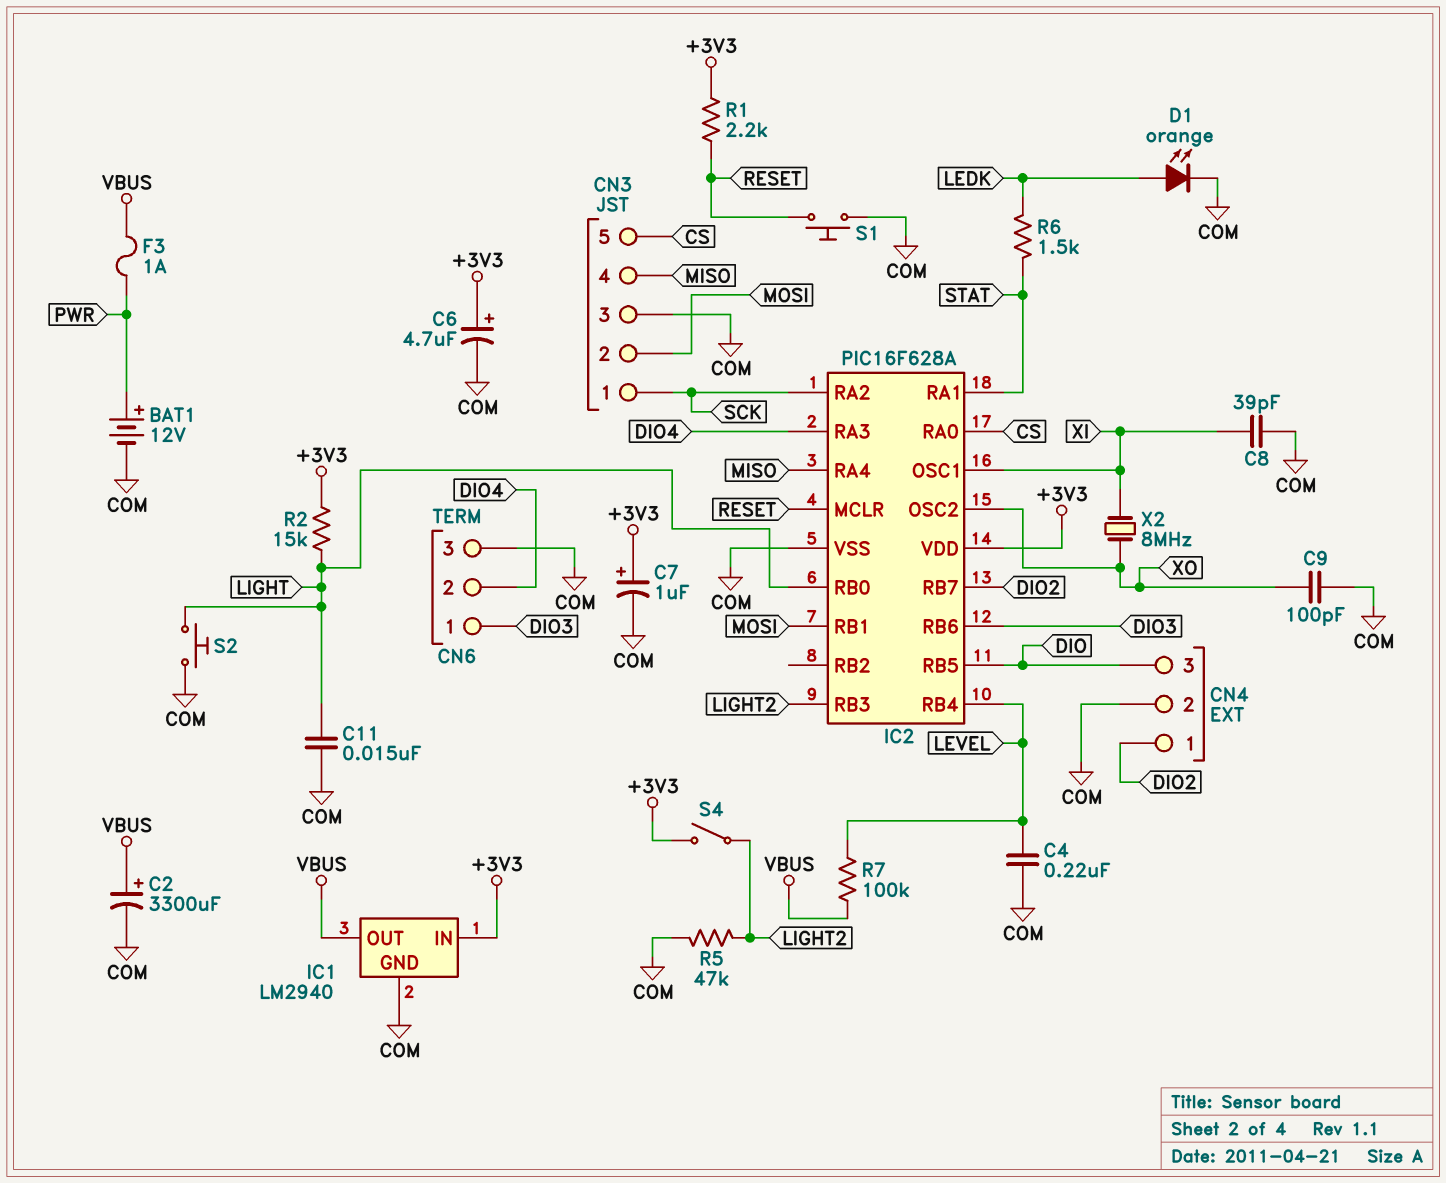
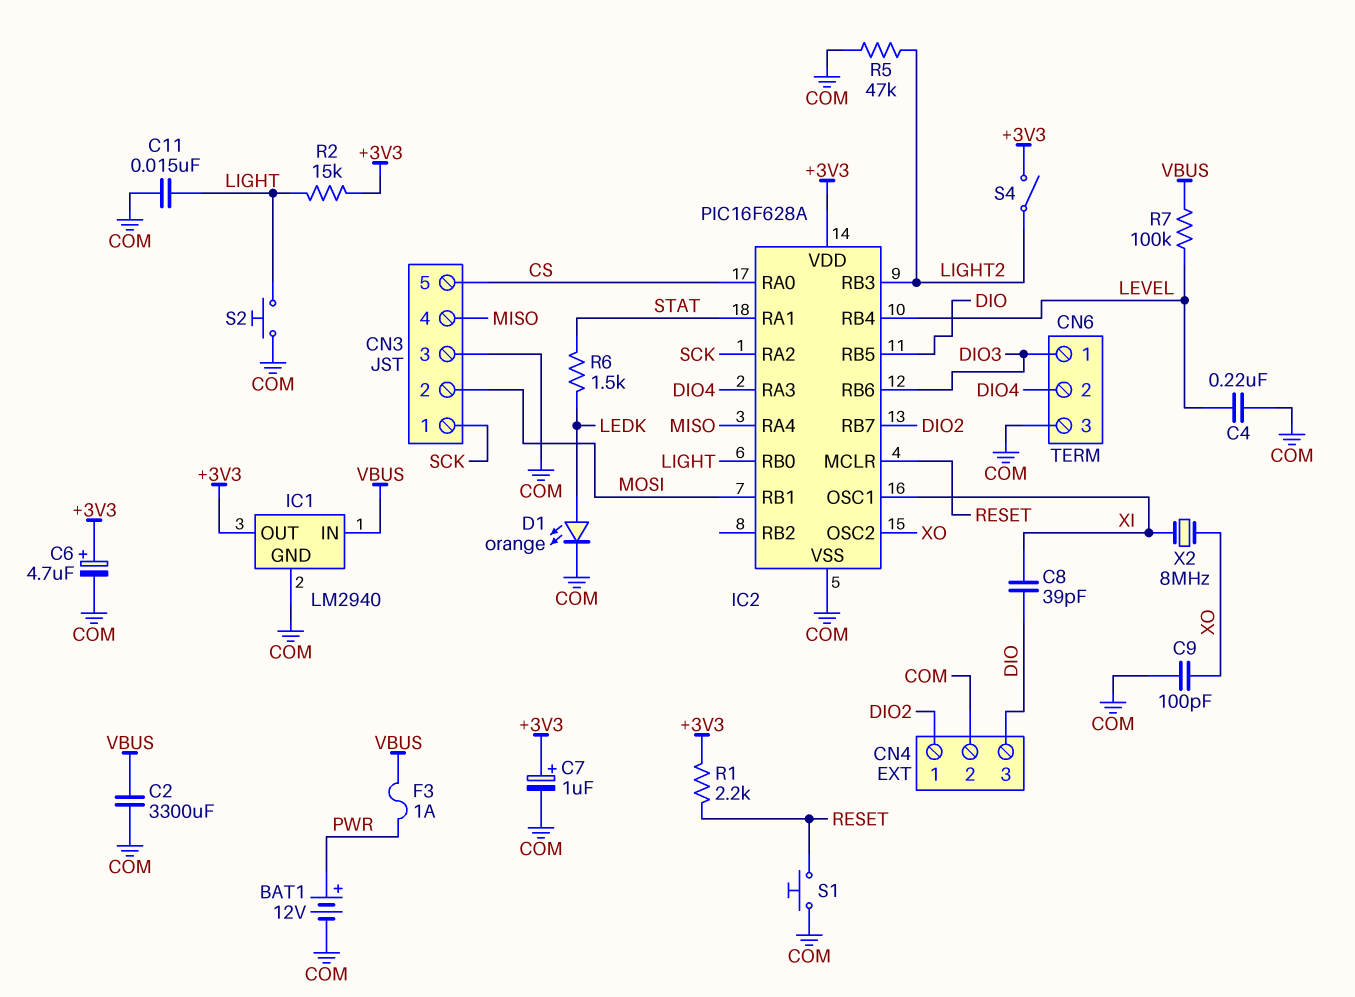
C2: 3300uF (plus VBUS, minus COM) -> 3300uF (COM, VBUS)
C8: 39pF (COM, XI) -> 39pF (DIO, XI)
IC1 pin IN: +3V3 -> VBUS
IC1 pin OUT: VBUS -> +3V3

